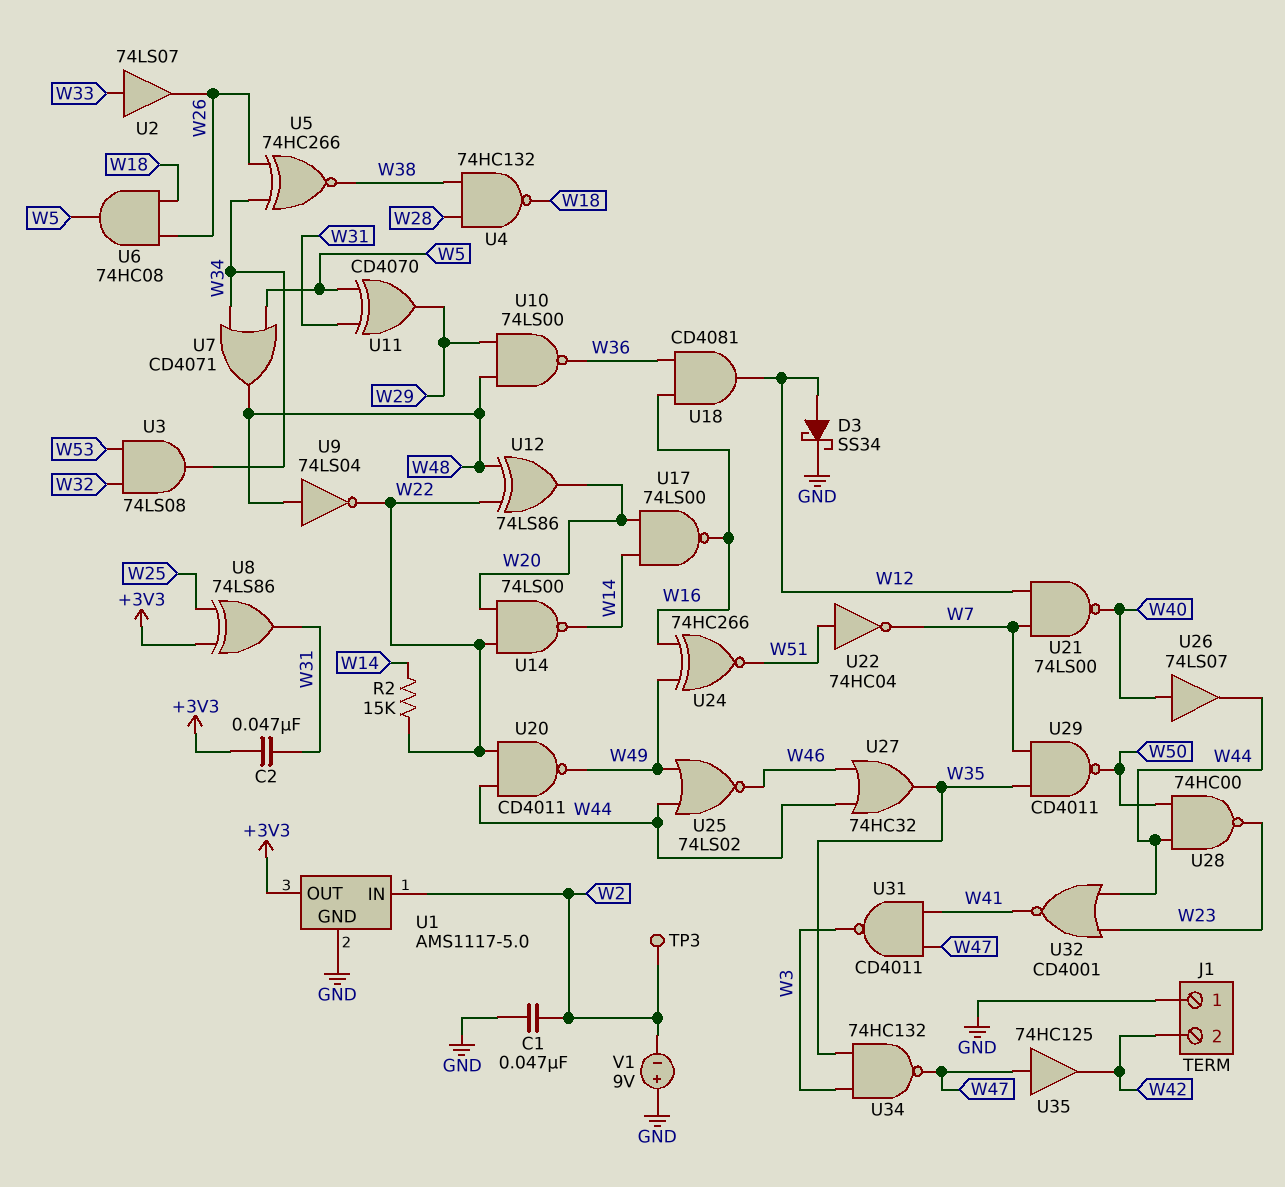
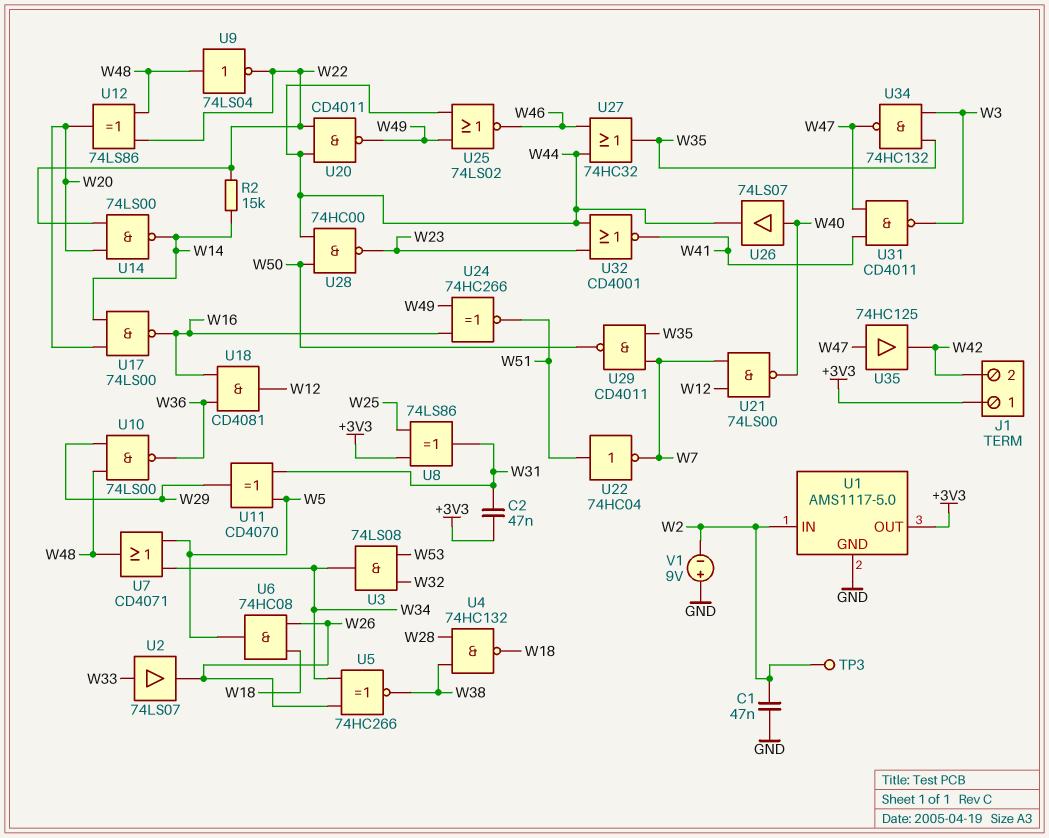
D3: schottky SS34 (A W12, K GND) -> none
J1 pin 1: GND -> +3V3

